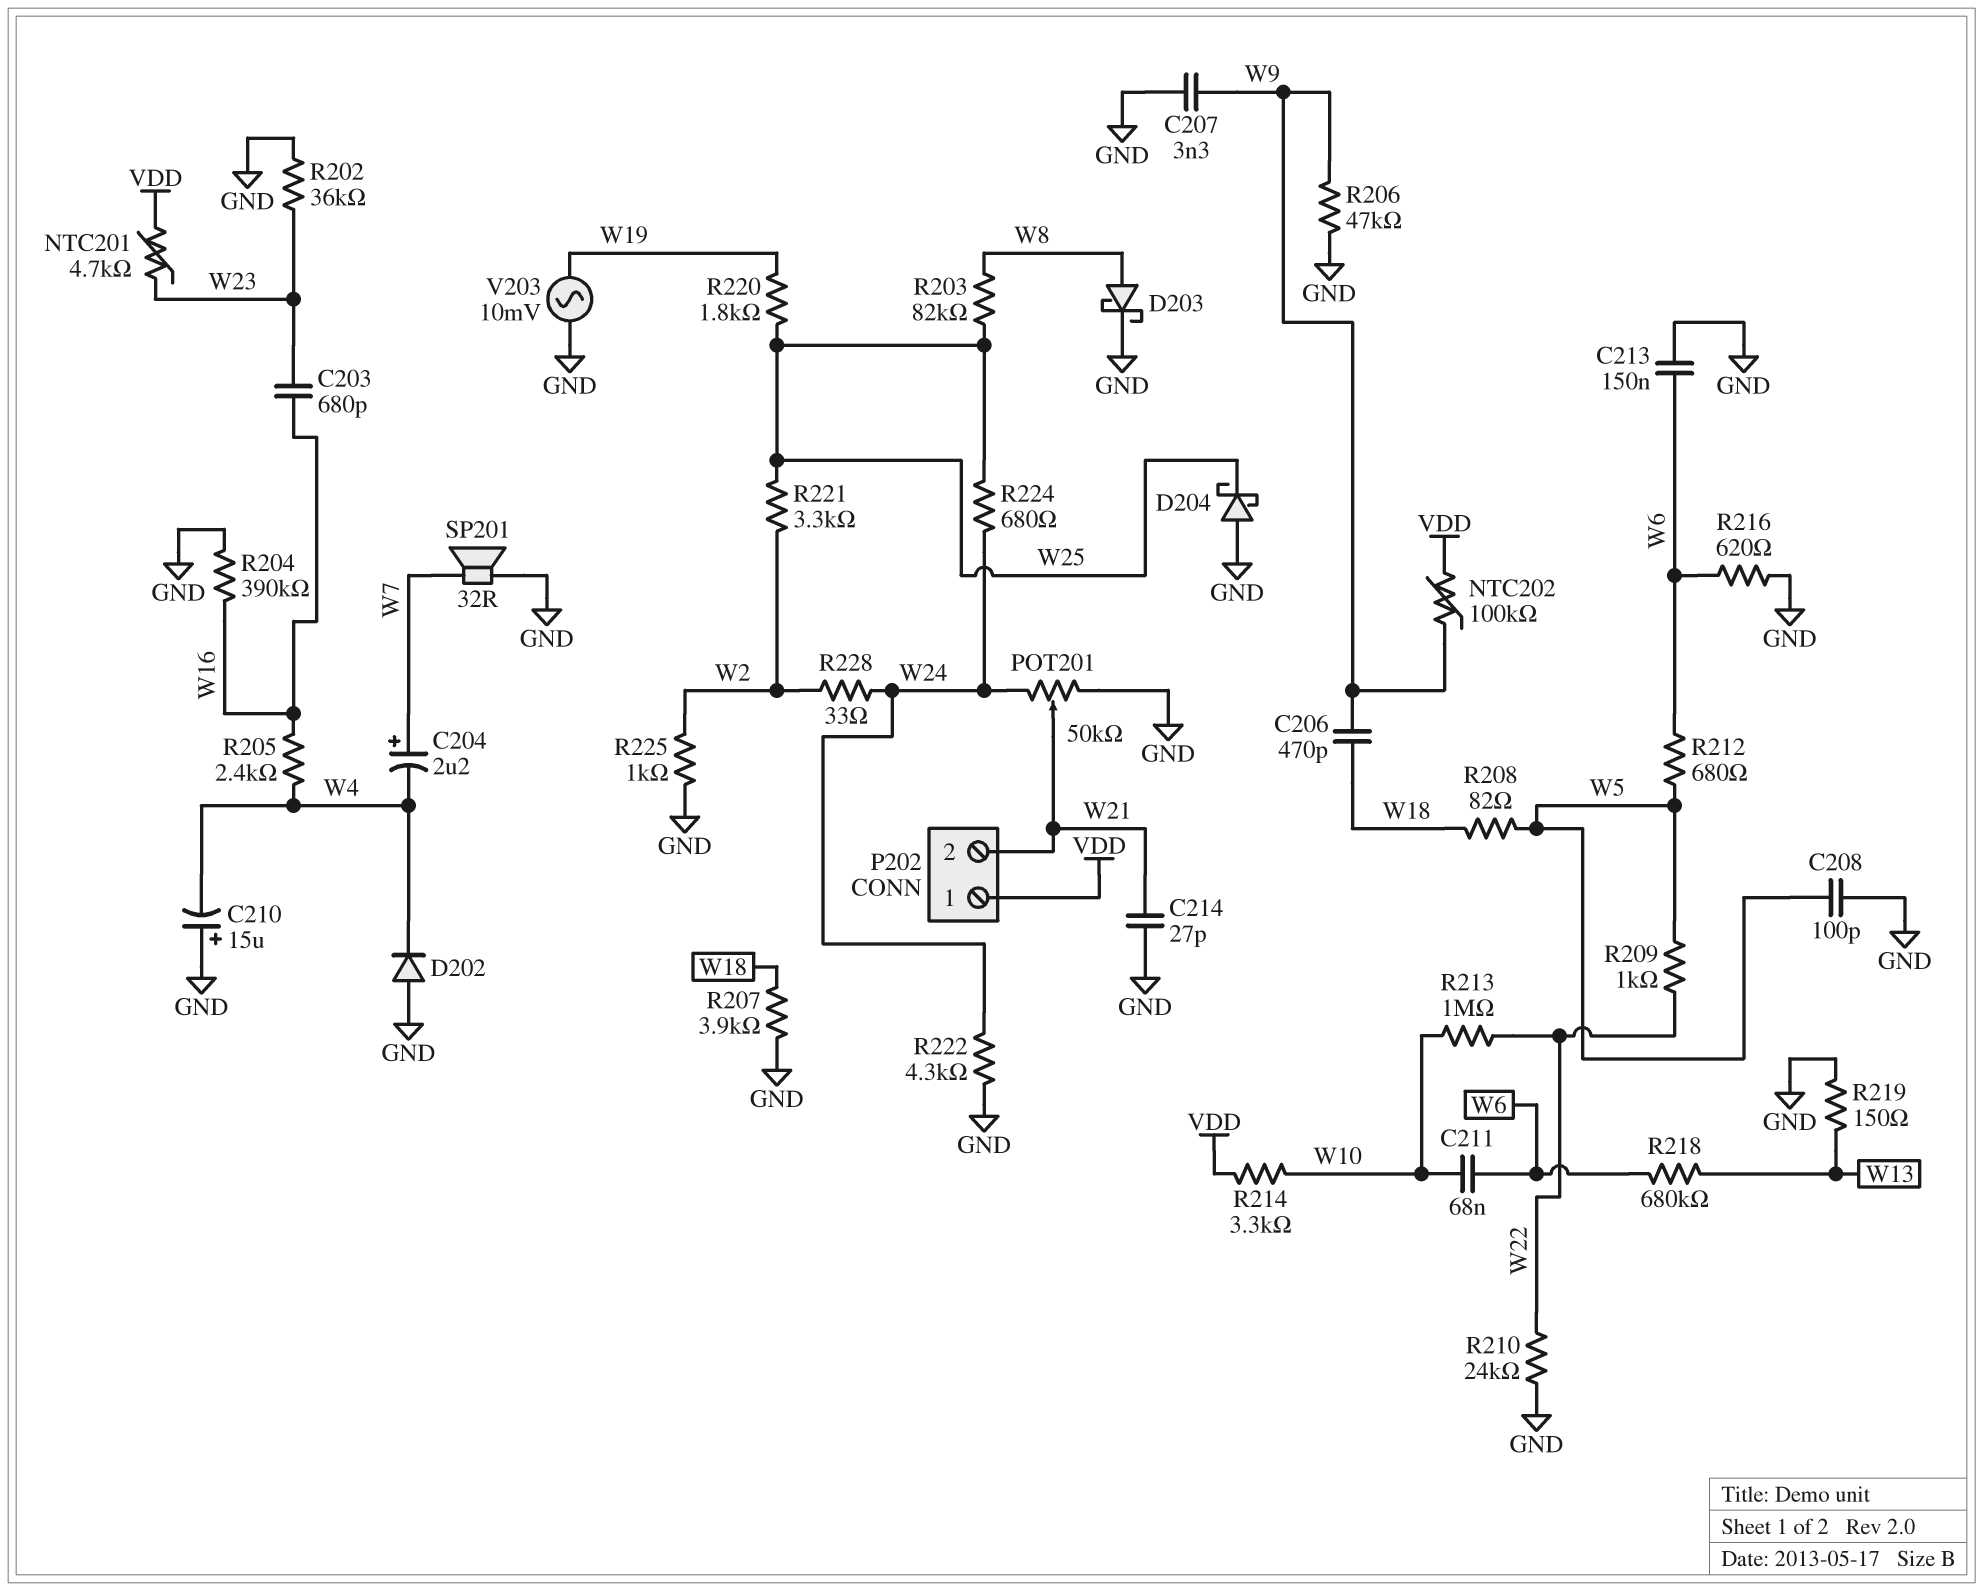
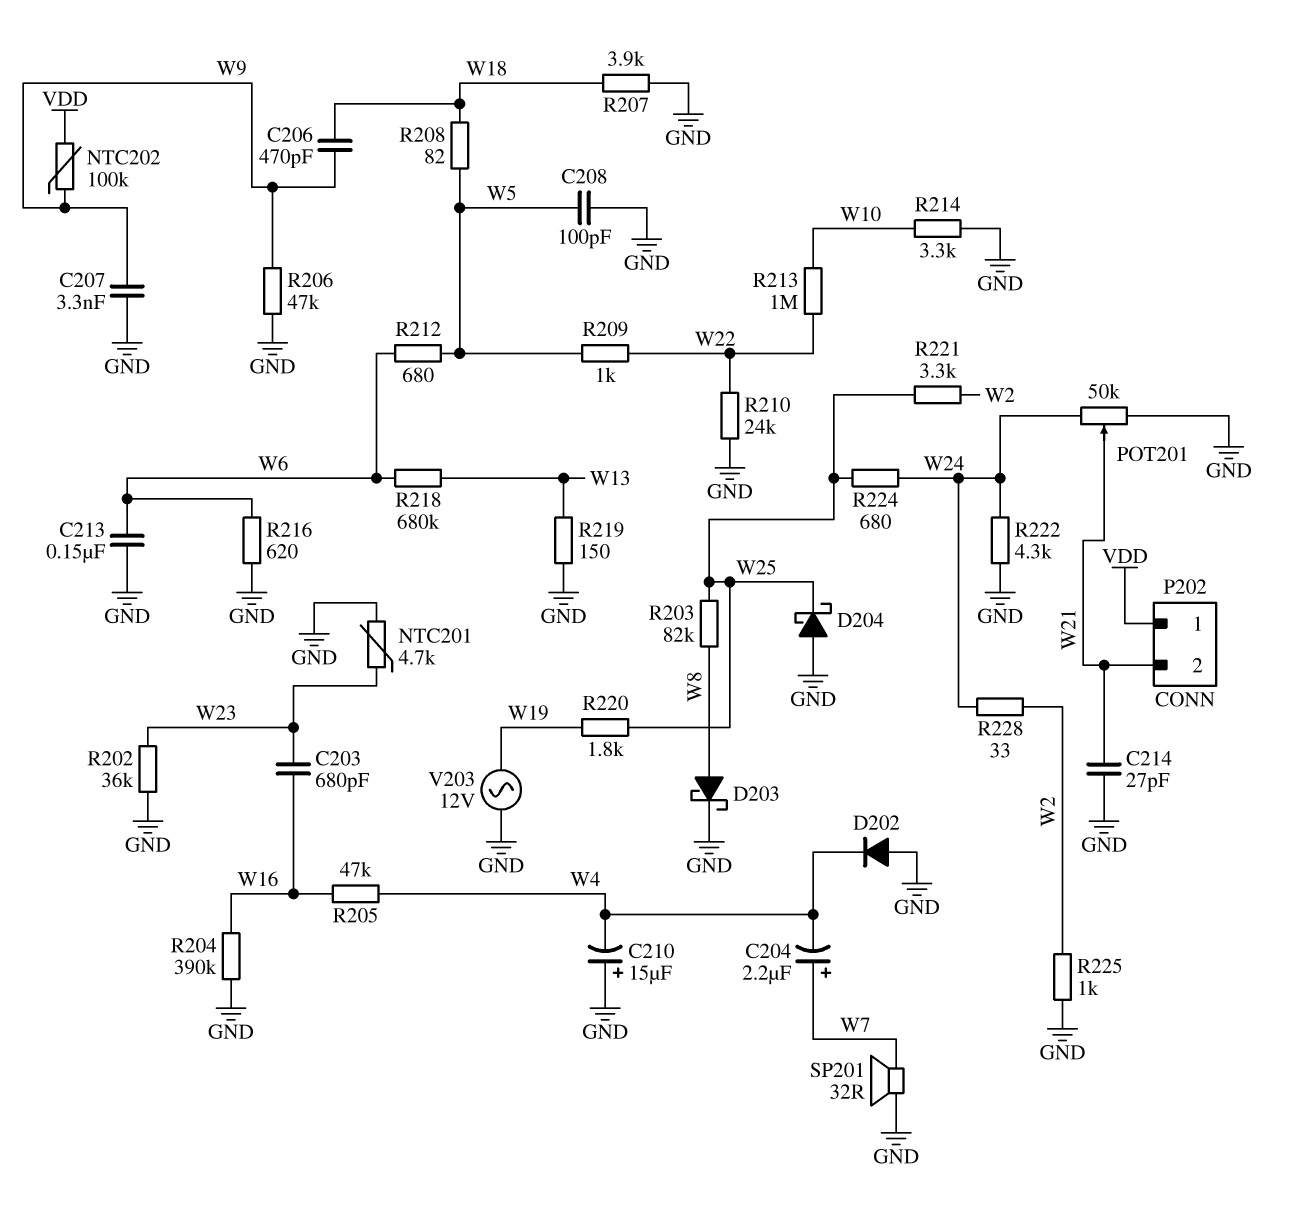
C211: 68nF (W6, W10) -> none
NTC201: 4.7k (VDD, W23) -> 4.7k (GND, W23)
R205: 2.4k (W4, W16) -> 47k (W4, W16)
R214: 3.3k (VDD, W10) -> 3.3k (GND, W10)
V203: AC 10mV (GND, W19) -> AC 12V (GND, W19)

